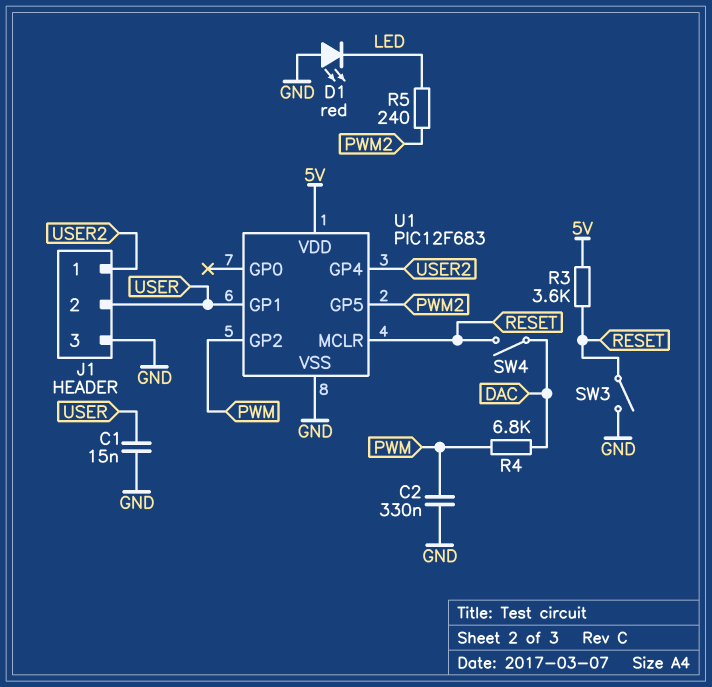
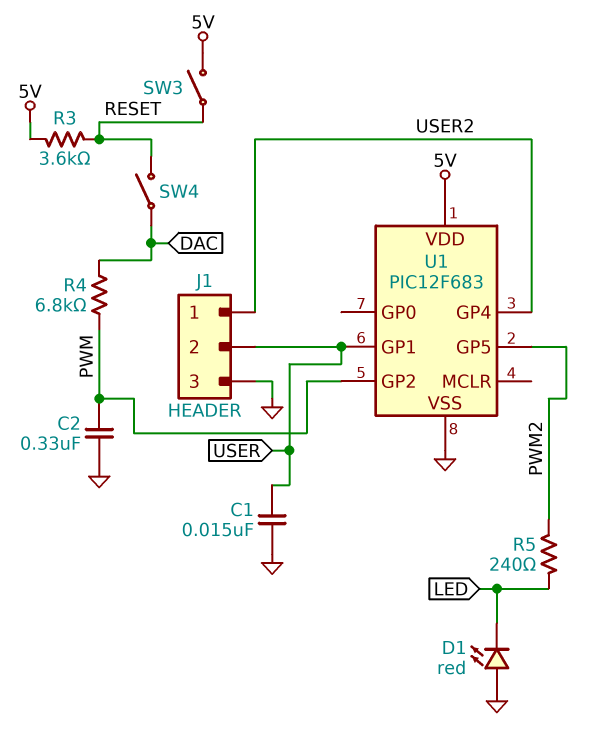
SW3: switch (GND, RESET) -> switch (5V, RESET)
U1 pin MCLR: RESET -> none

